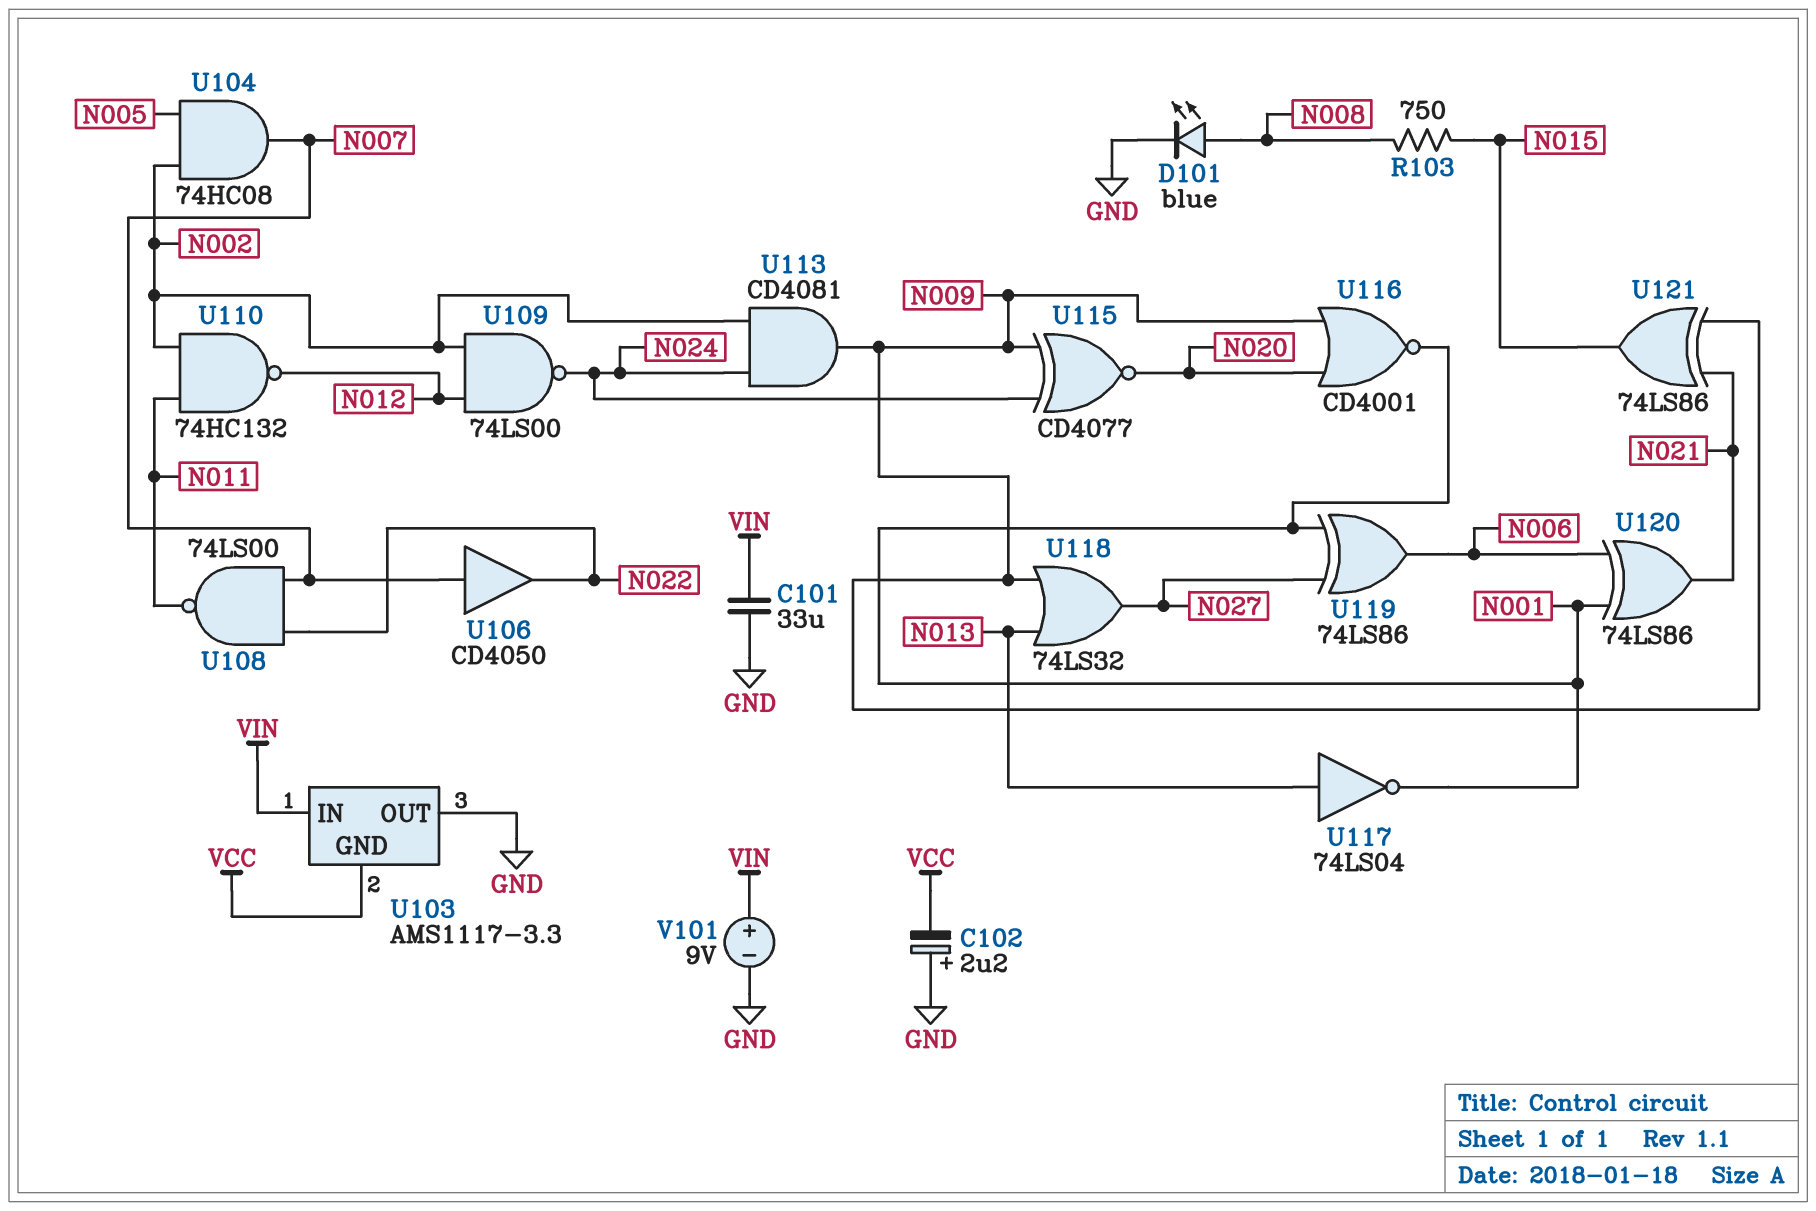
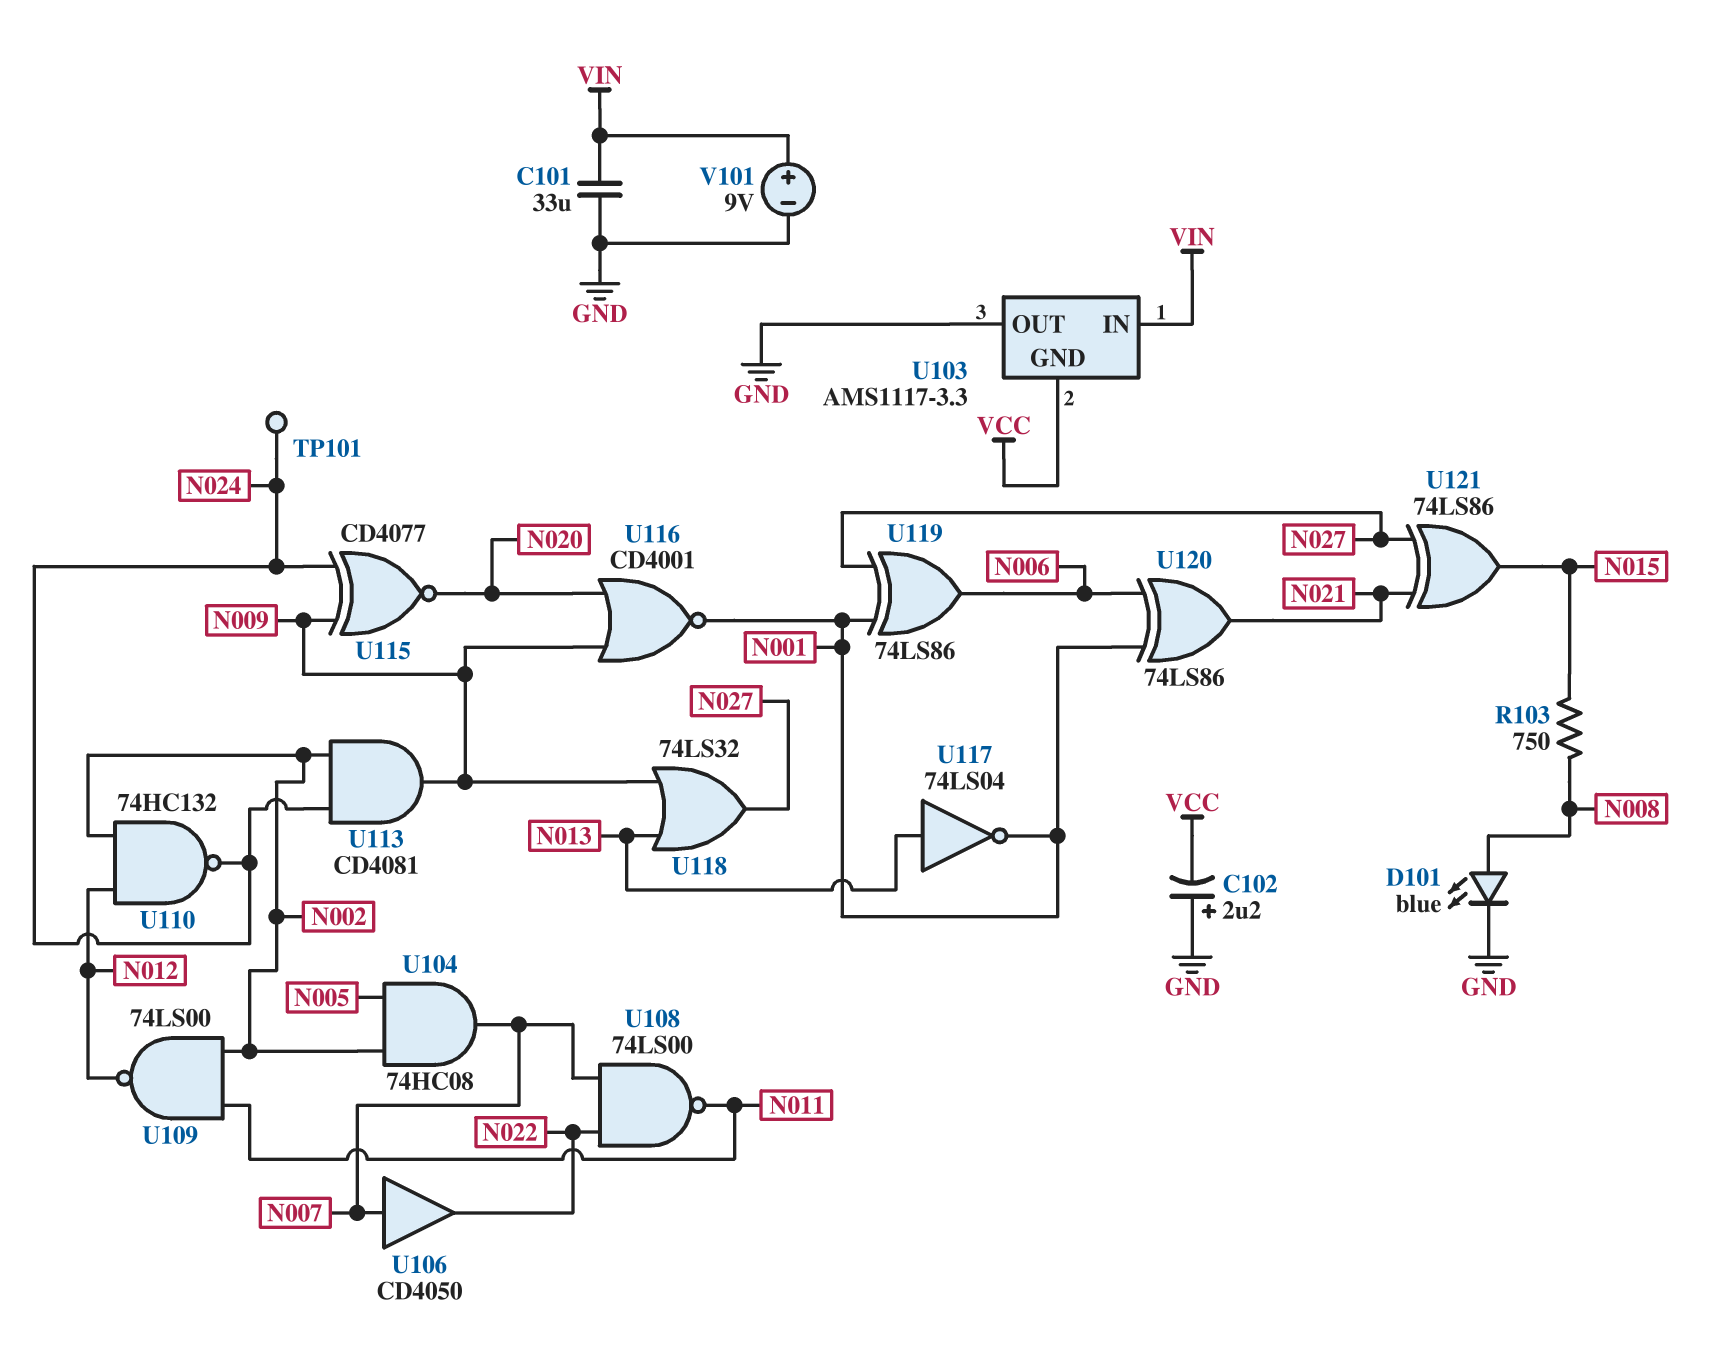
TP101: none -> test point (N024)
U109: NAND 74LS00 (in N002, in N012, out N024) -> NAND 74LS00 (in N002, in N011, out N012)
U110: NAND 74HC132 (in N002, in N011, out N012) -> NAND 74HC132 (in N002, in N012, out N024)
U121: XOR 74LS86 (in N009, in N021, out N015) -> XOR 74LS86 (in N021, in N027, out N015)

